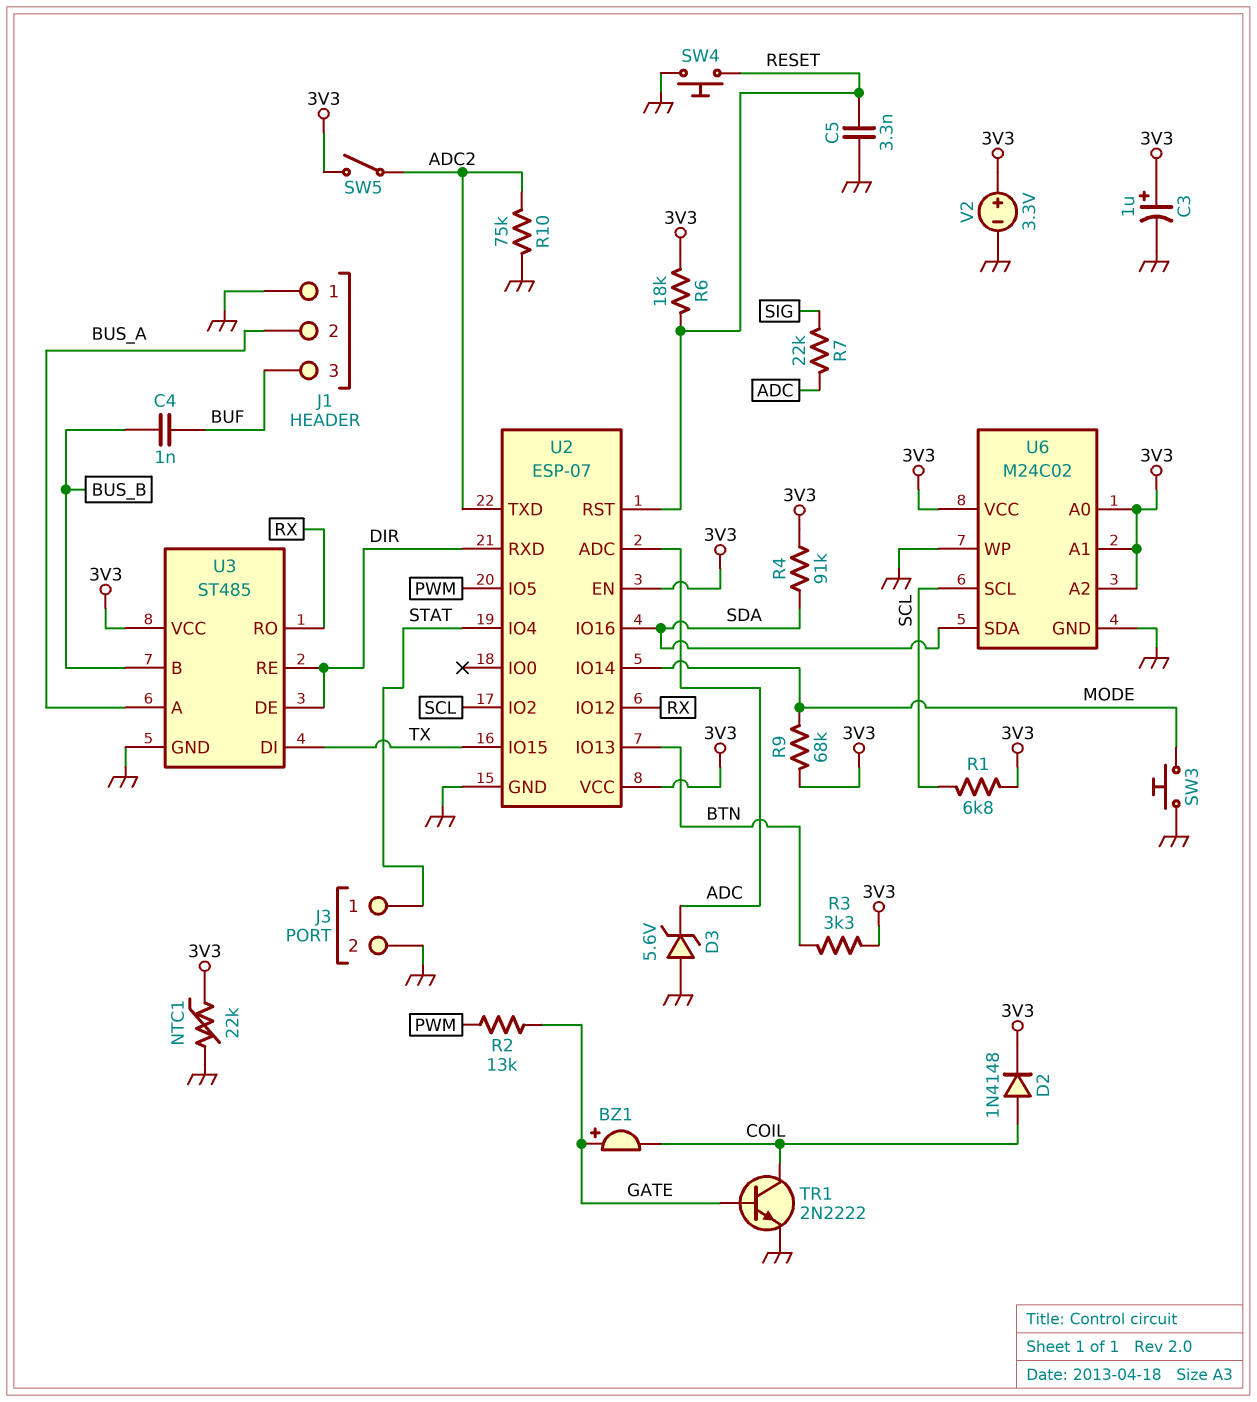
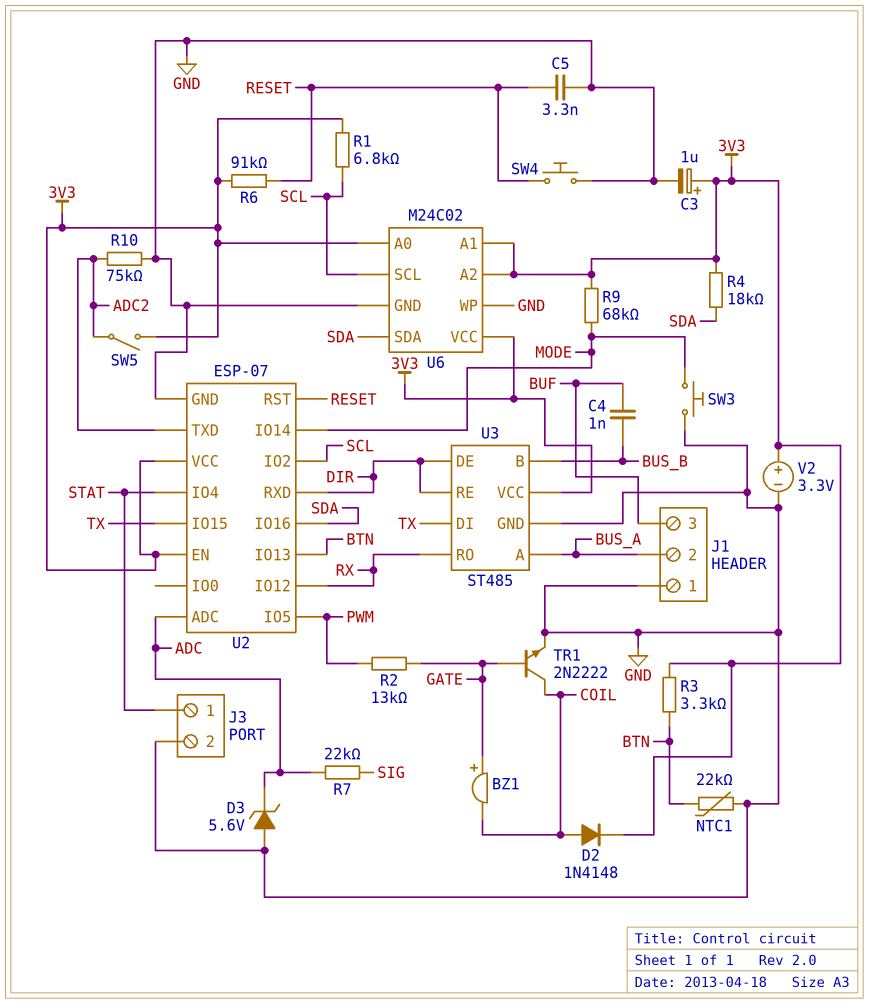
NTC1: 22k (3V3, GND) -> 22k (BTN, GND)
R4: 91k (3V3, SDA) -> 18k (3V3, SDA)
R6: 18k (3V3, RESET) -> 91k (3V3, RESET)

